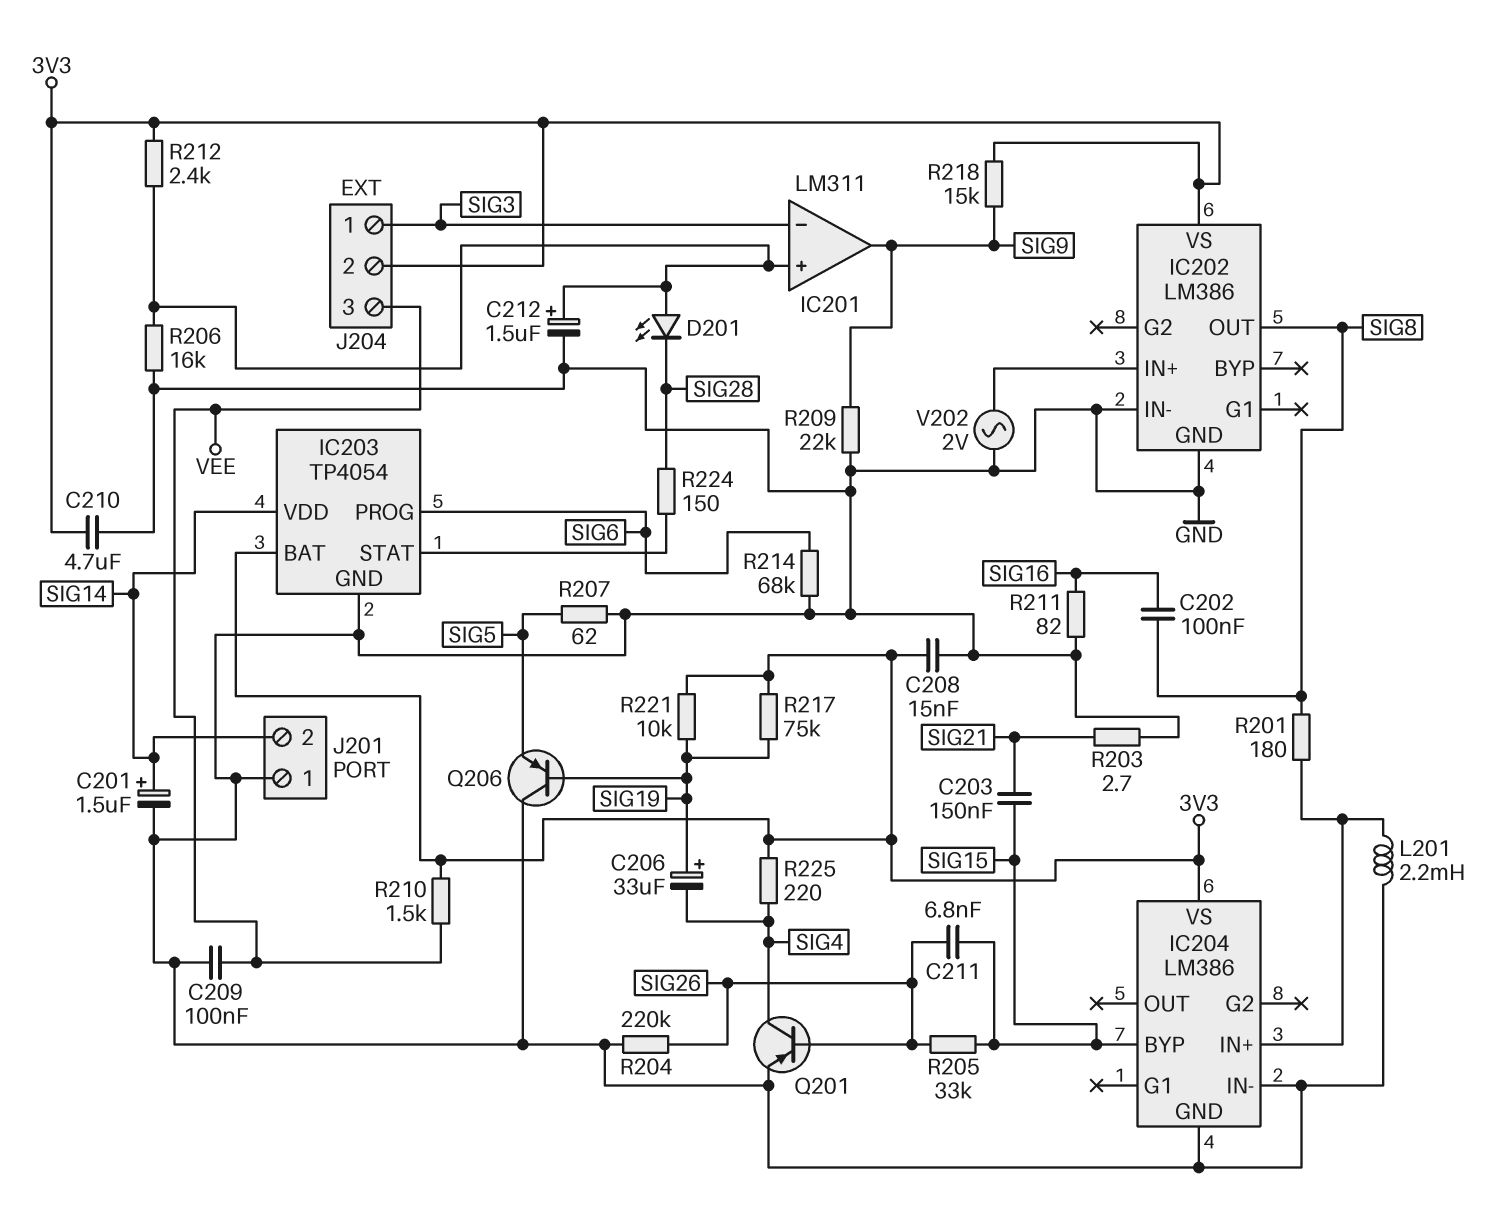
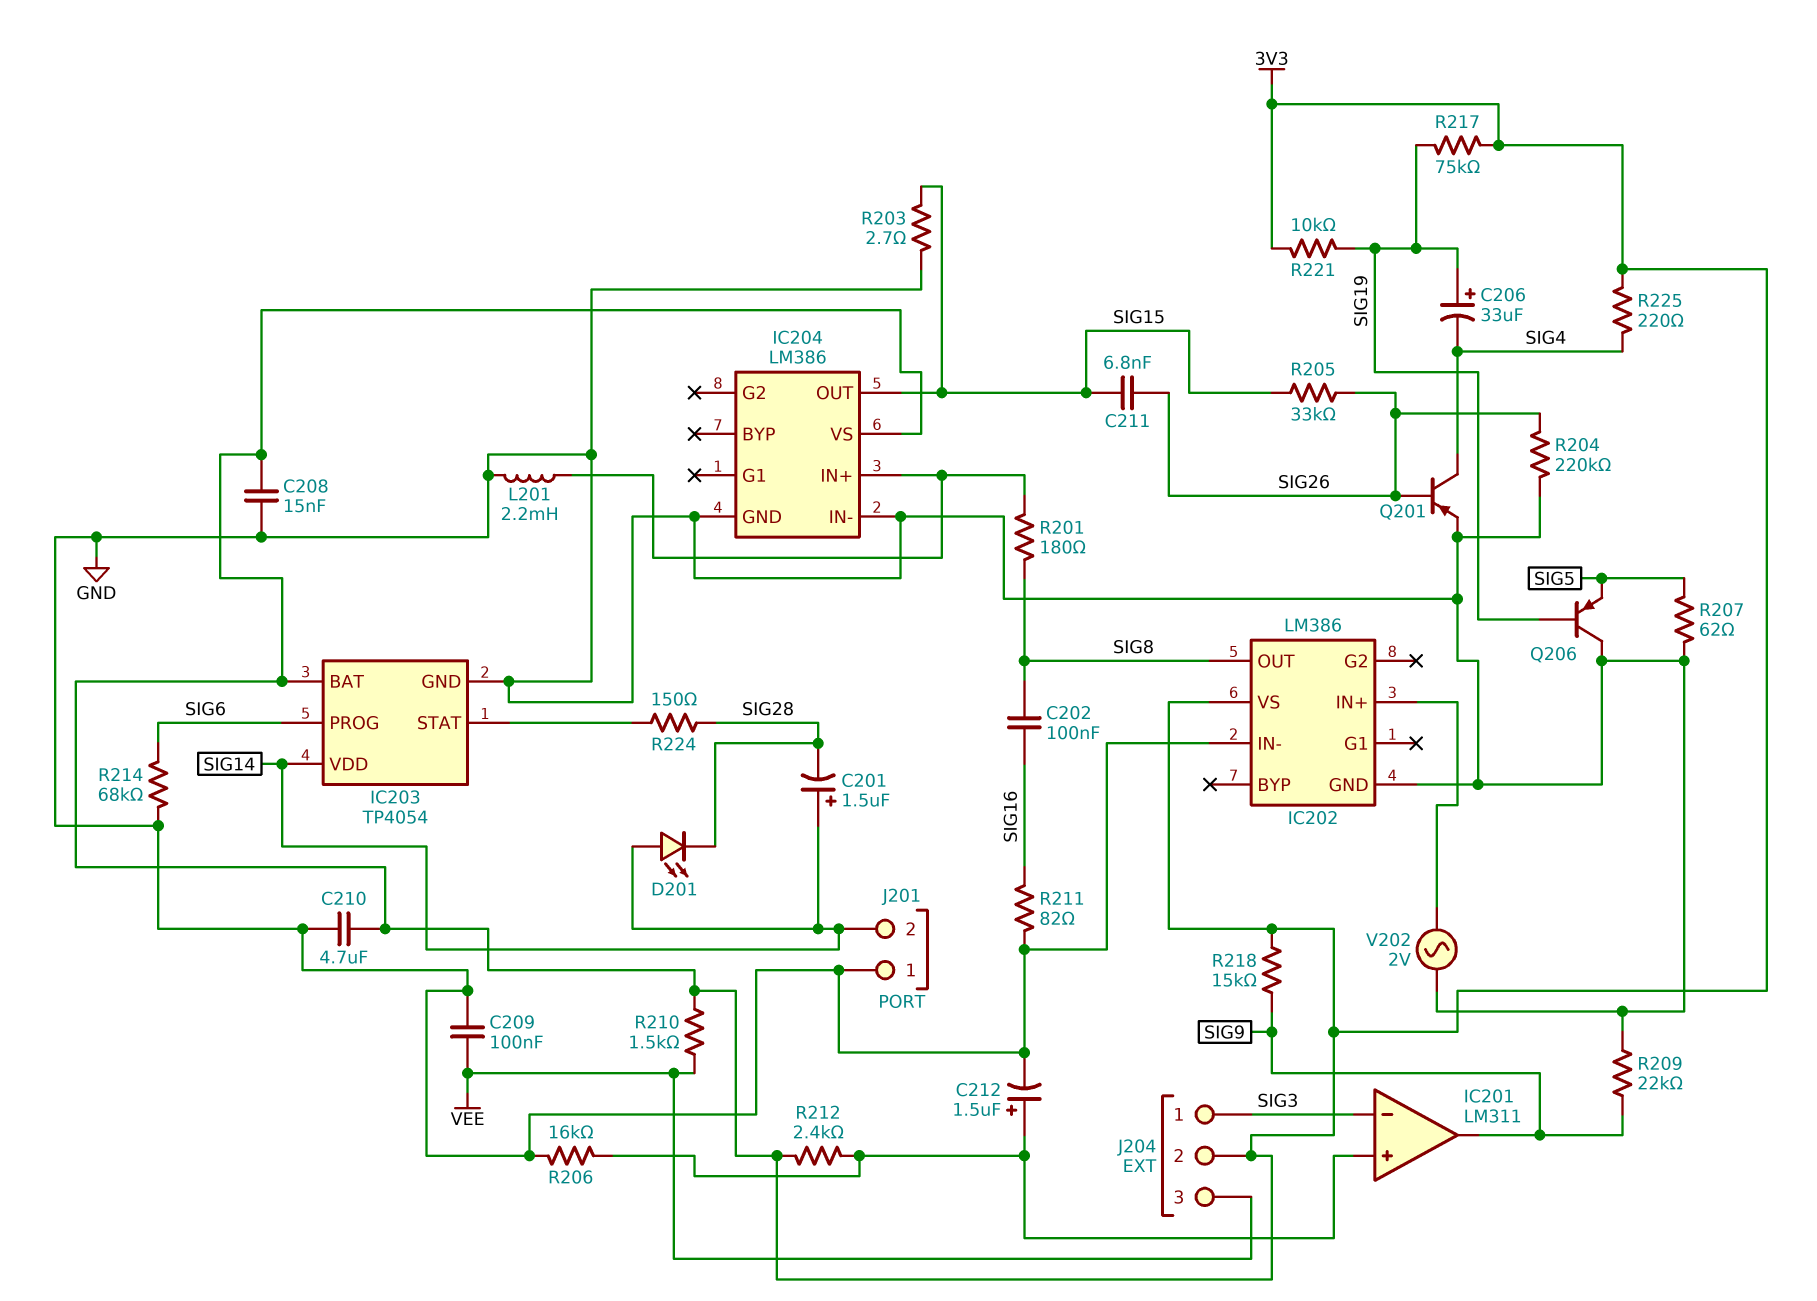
C201: 1.5uF (plus SIG14, minus GND) -> 1.5uF (plus SIG14, minus SIG28)
C203: 150nF (SIG15, SIG21) -> none
D201: LED (A IC201/in+, K SIG28) -> LED (A SIG14, K SIG28)
IC204 pin BYP: SIG15 -> none
IC204 pin OUT: none -> SIG15
R203: 2.7 (GND, SIG21) -> 2.7 (GND, SIG15)

